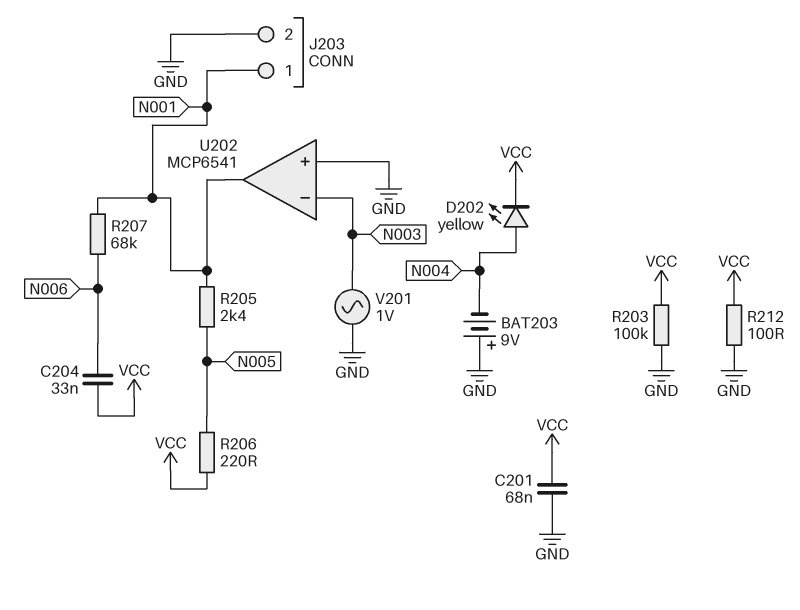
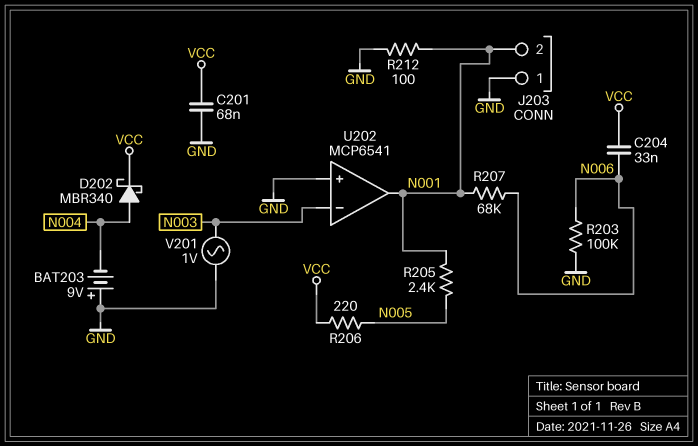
D202: LED yellow (A N004, K VCC) -> schottky MBR340 (A N004, K VCC)
J203 pin 1: N001 -> GND
J203 pin 2: GND -> N001
R203: 100k (GND, VCC) -> 100k (GND, N006)
R212: 100 (GND, VCC) -> 100 (GND, N001)

